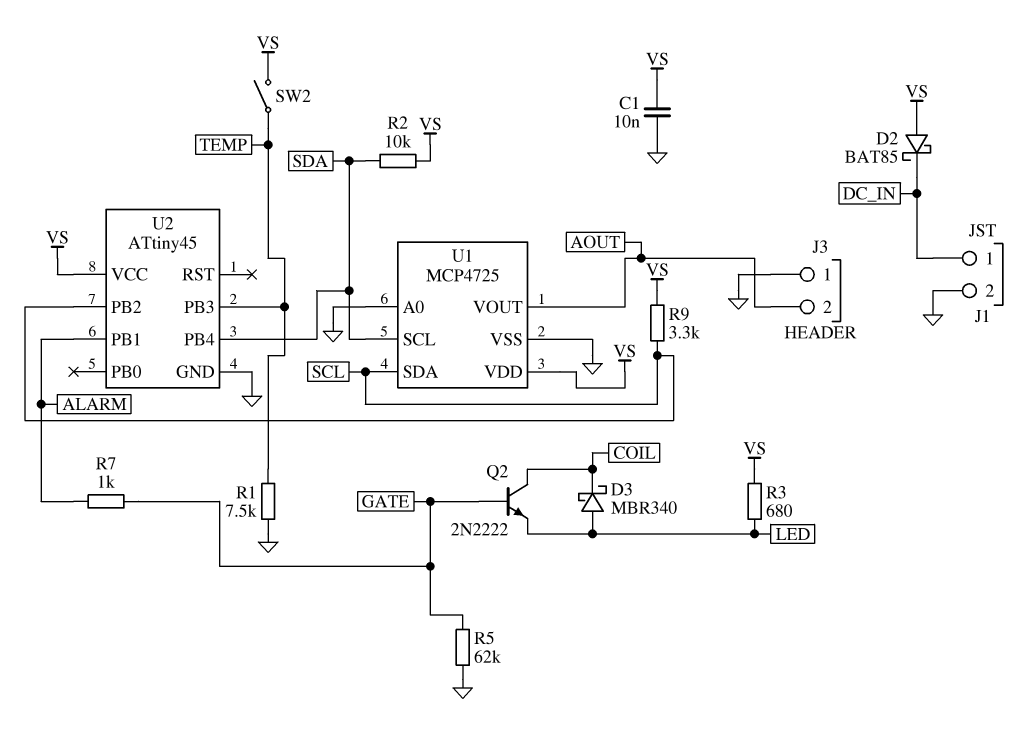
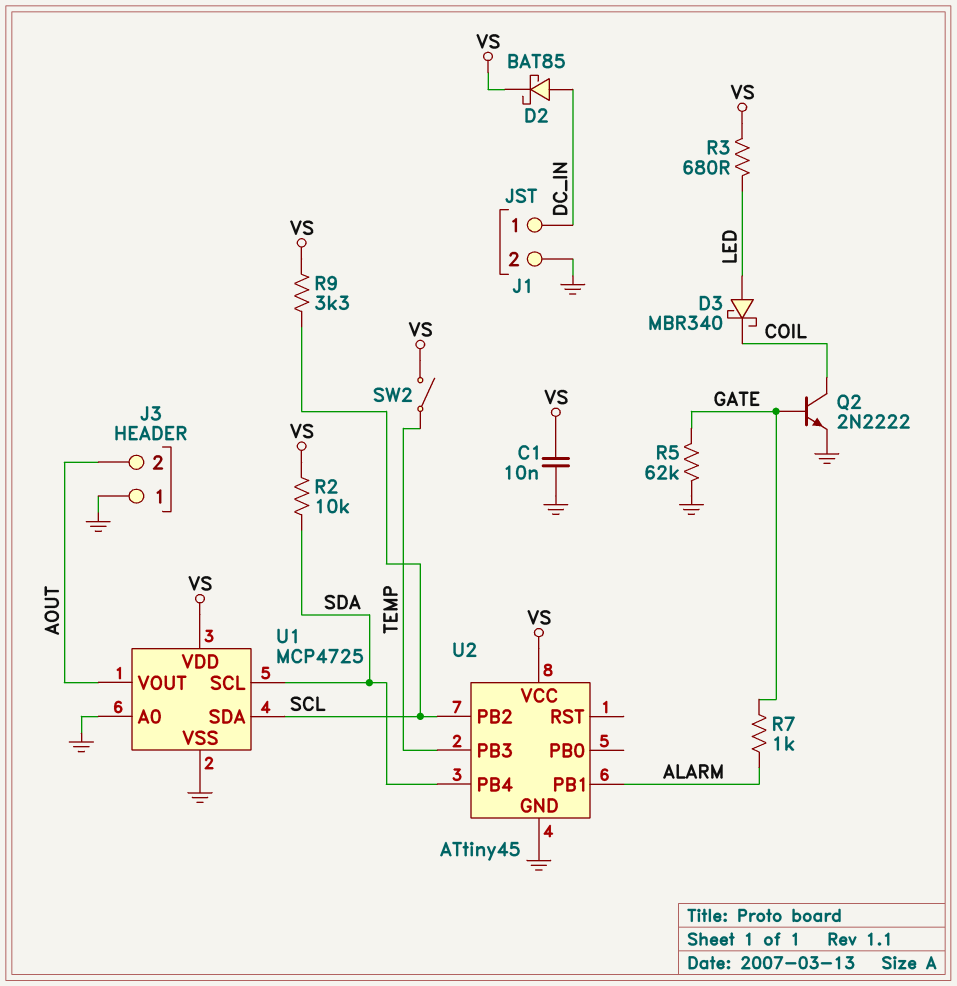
D2: schottky BAT85 (A VS, K DC_IN) -> schottky BAT85 (A DC_IN, K VS)
Q2: NPN 2N2222 (B GATE, C COIL, E LED) -> NPN 2N2222 (B GATE, C COIL, E GND)
R1: 7.5k (GND, TEMP) -> none

